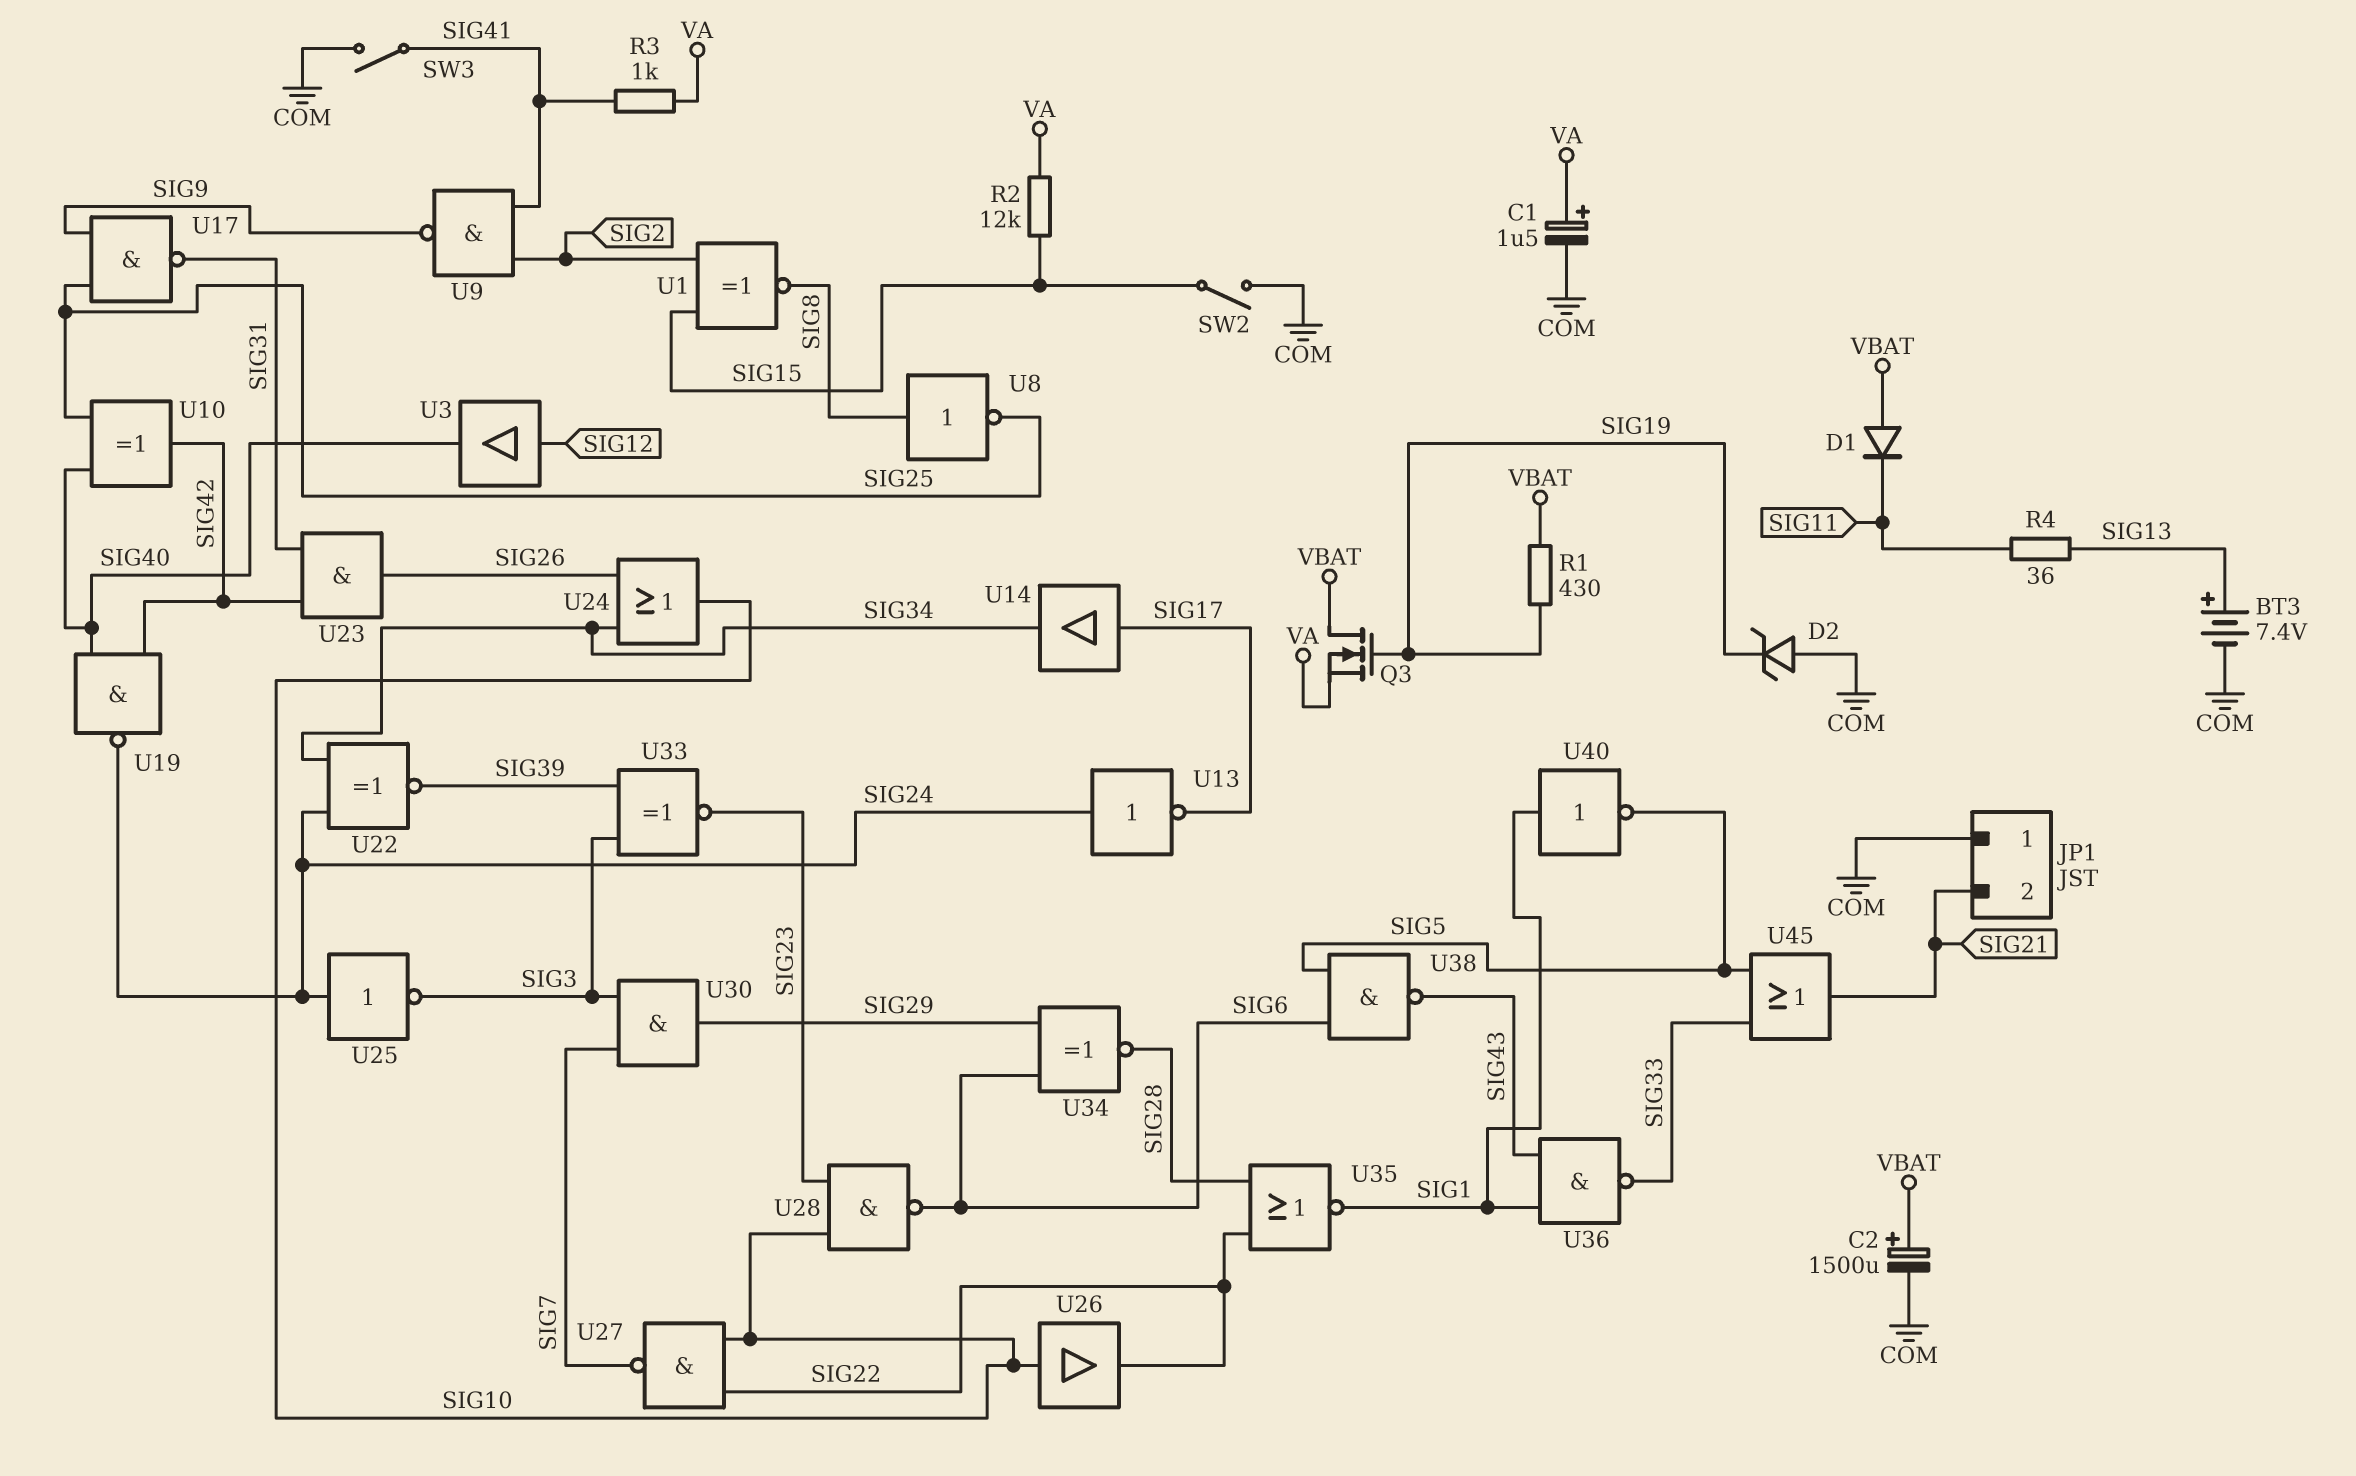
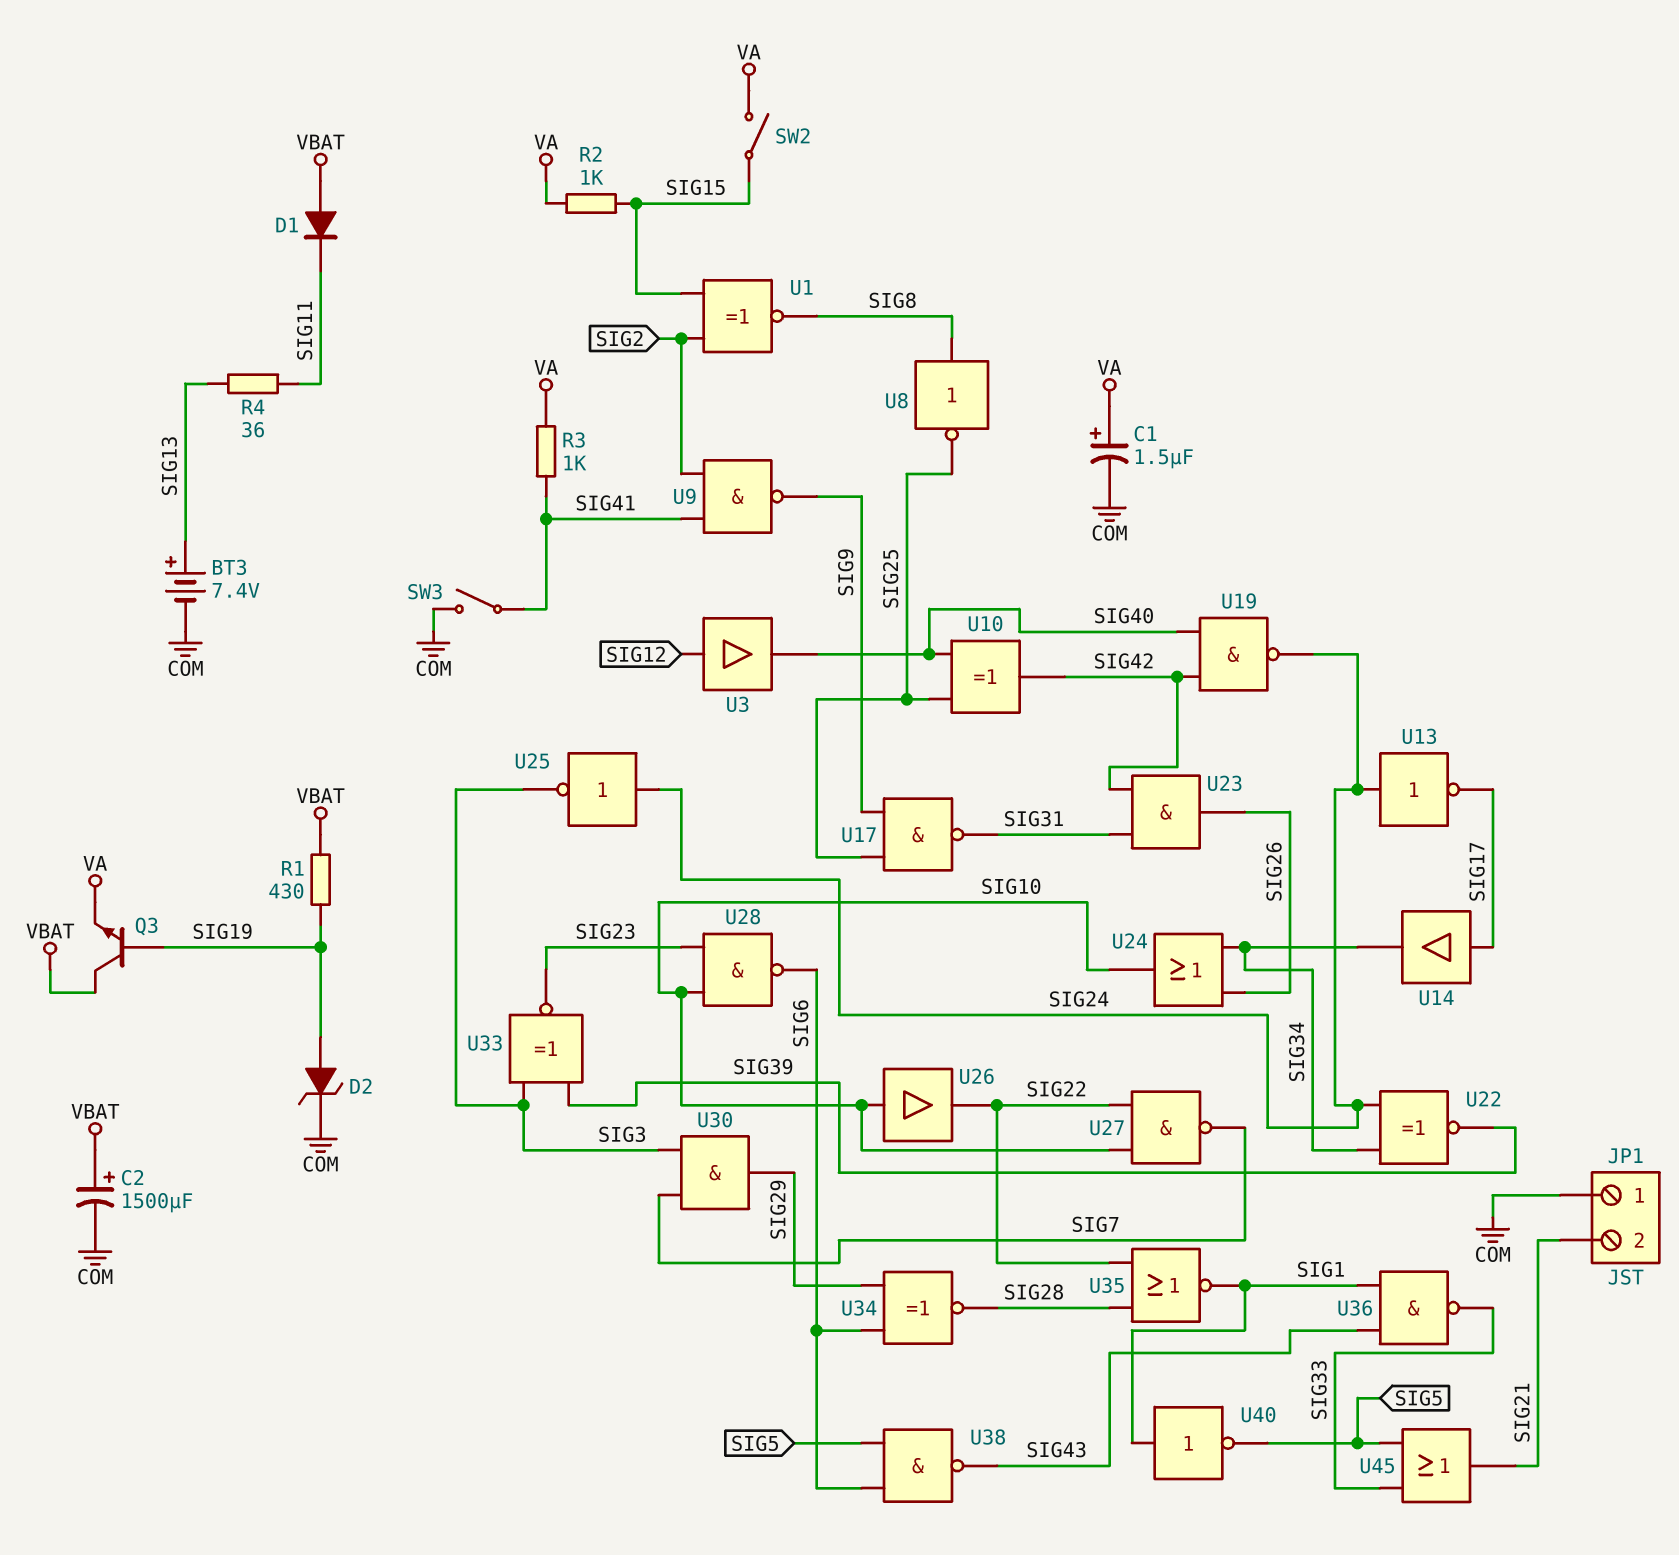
D2: zener (A COM, K SIG19) -> zener (A SIG19, K COM)
Q3: NMOS (G SIG19, D VBAT, S VA) -> NPN (B SIG19, C VBAT, E VA)
R2: 12k (SIG15, VA) -> 1k (SIG15, VA)
SW2: switch (COM, SIG15) -> switch (SIG15, VA)

